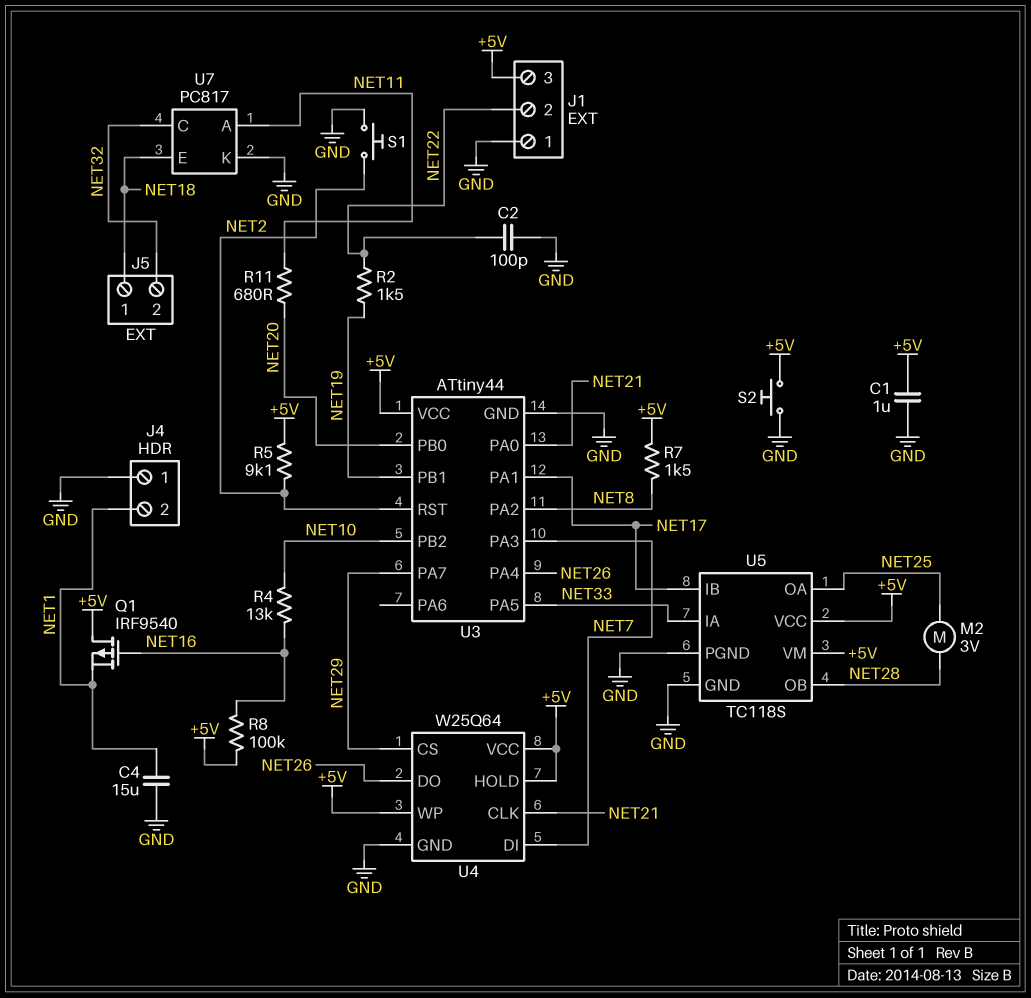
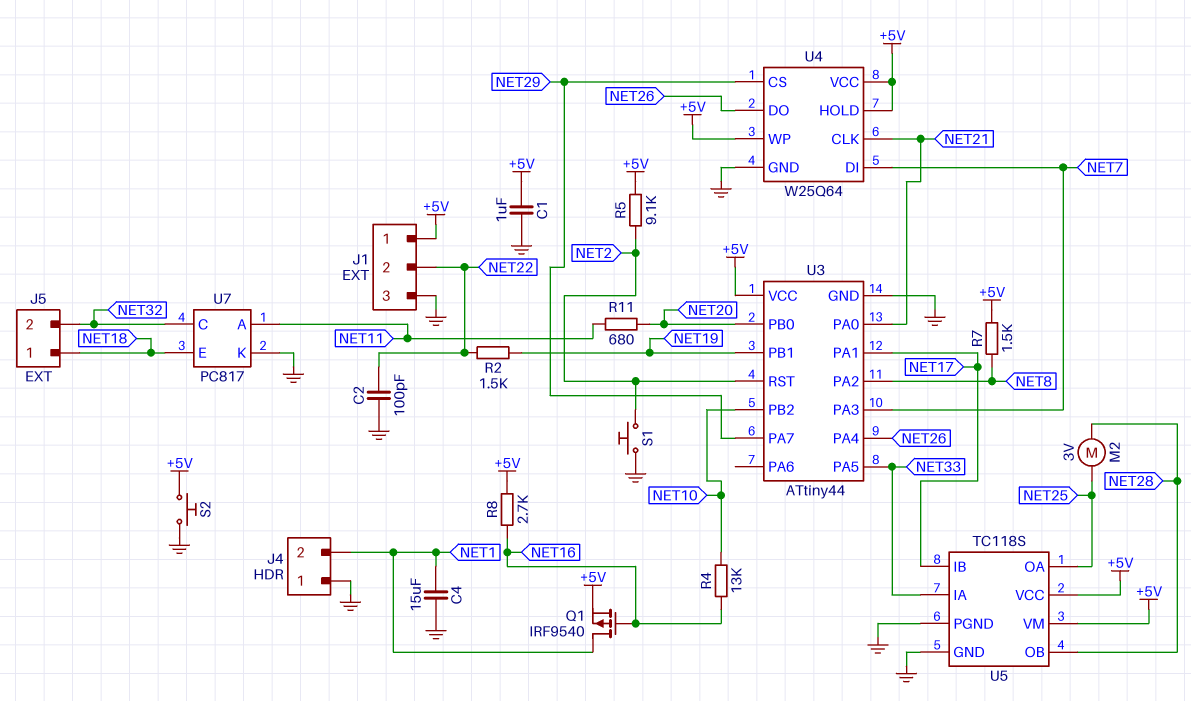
J1 pin 1: GND -> +5V
J1 pin 3: +5V -> GND
Q1: PMOS IRF9540 (G NET16, D +5V, S NET1) -> PMOS IRF9540 (G NET16, D NET1, S +5V)
R8: 100k (+5V, NET16) -> 2.7k (+5V, NET16)

